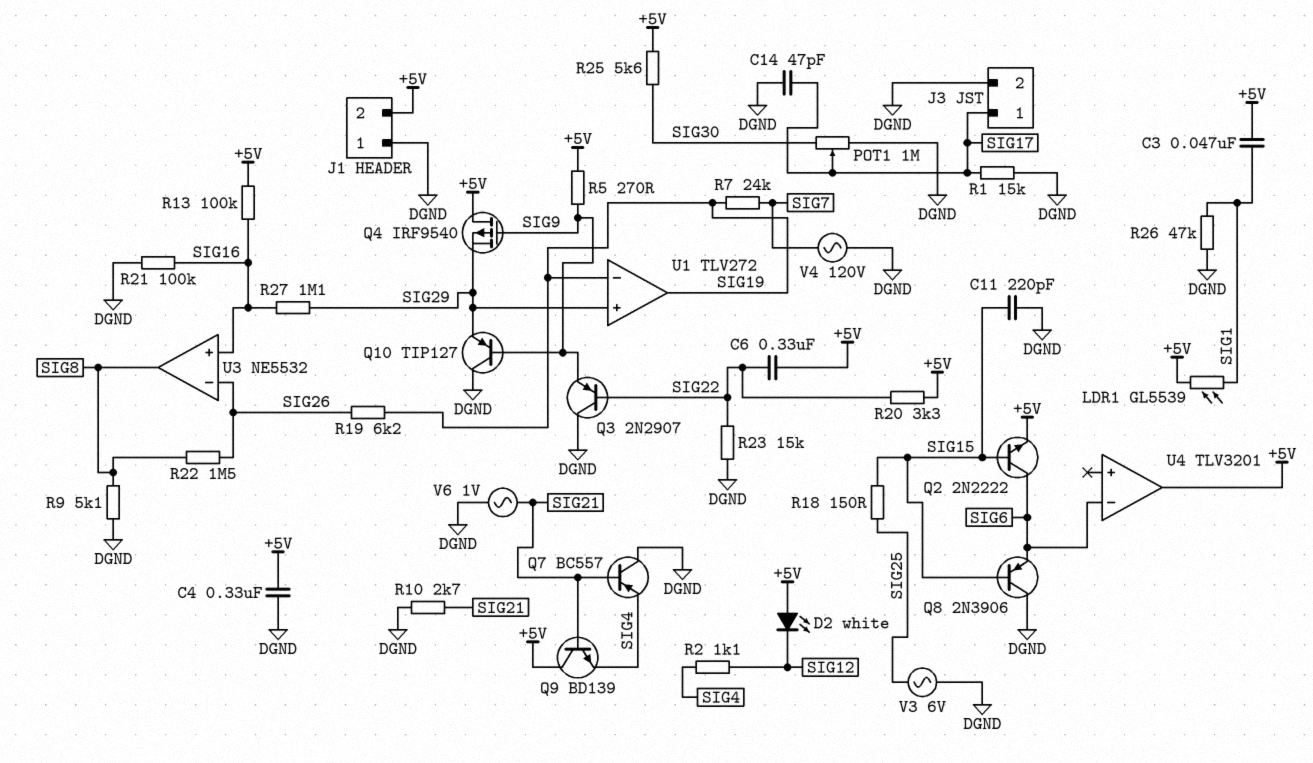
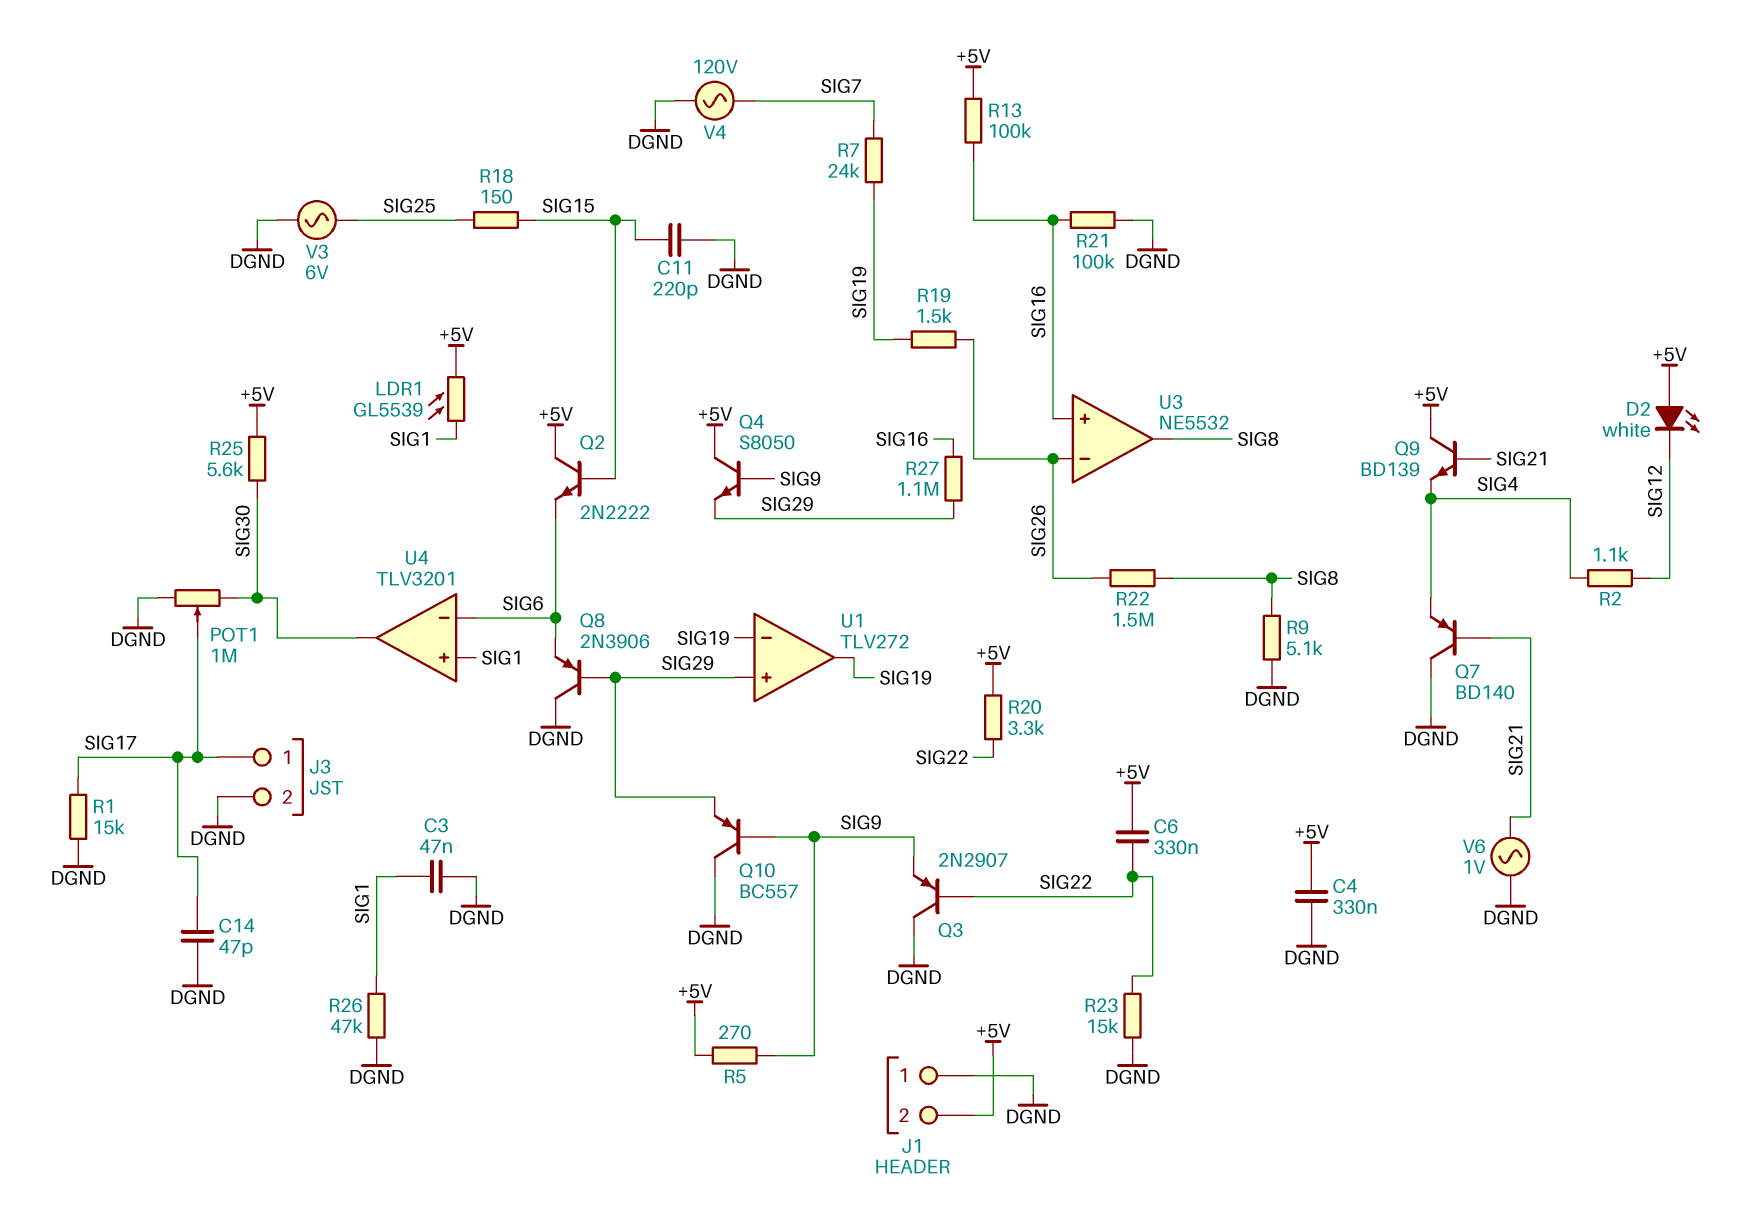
C3: 47nF (+5V, SIG1) -> 47nF (DGND, SIG1)
Q2: NPN 2N2222 (B SIG15, C SIG6, E +5V) -> NPN 2N2222 (B SIG15, C +5V, E SIG6)
Q4: PMOS IRF9540 (G SIG9, D +5V, S SIG29) -> NPN S8050 (B SIG9, C +5V, E SIG29)
Q7: PNP BC557 (B SIG21, C DGND, E SIG4) -> PNP BD140 (B SIG21, C DGND, E SIG4)
Q8: PNP 2N3906 (B SIG15, C DGND, E SIG6) -> PNP 2N3906 (B SIG29, C DGND, E SIG6)
Q10: PNP TIP127 (B SIG9, C DGND, E SIG29) -> PNP BC557 (B SIG9, C DGND, E SIG29)
R10: 2.7k (DGND, SIG21) -> none
R19: 6.2k (SIG19, SIG26) -> 1.5k (SIG19, SIG26)
U4 pin in+: none -> SIG1
U4 pin out: +5V -> SIG30

